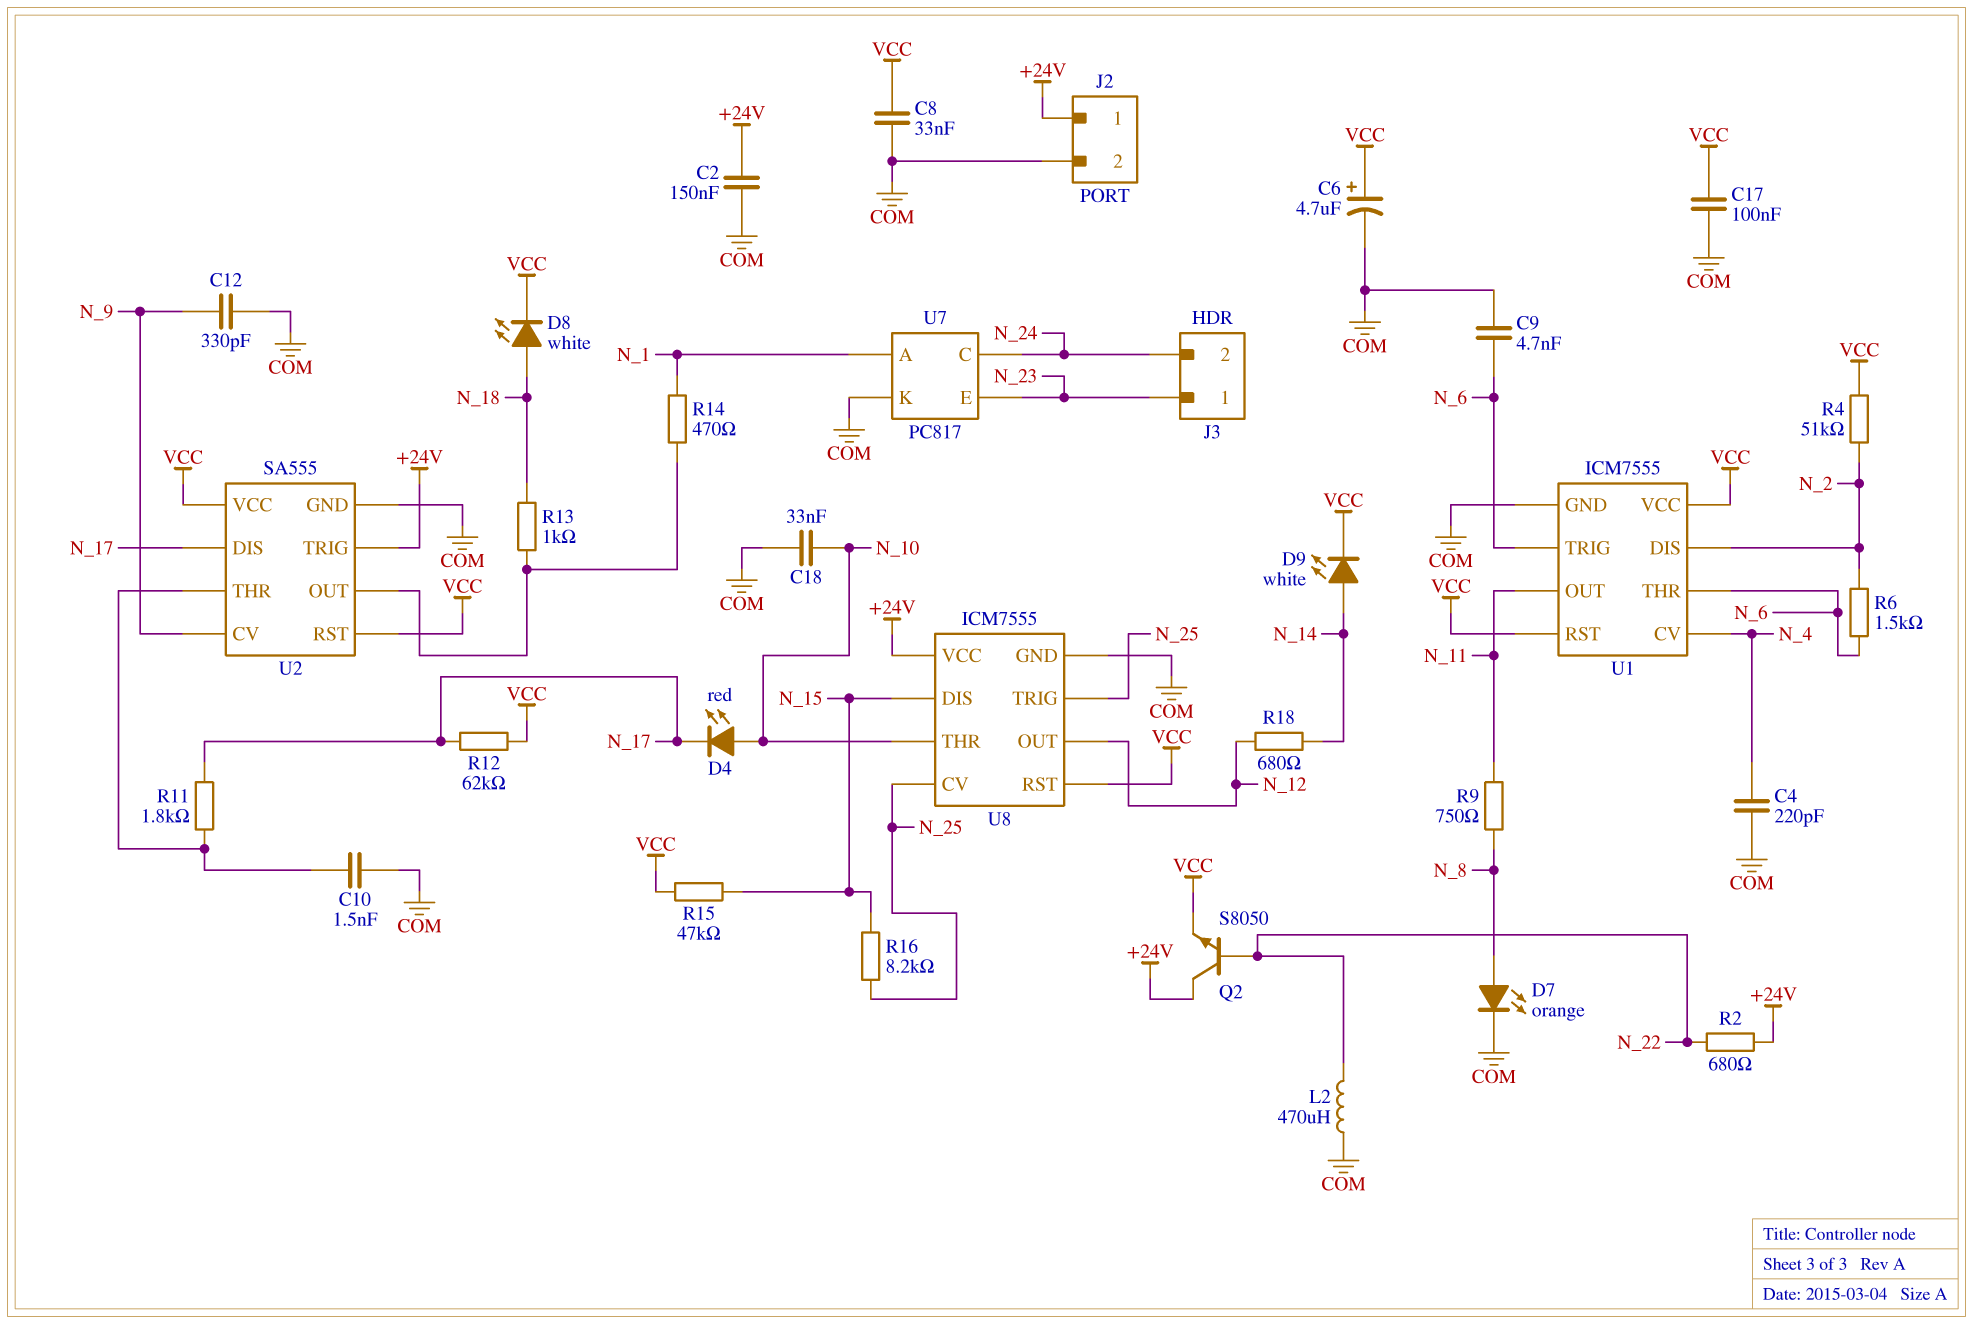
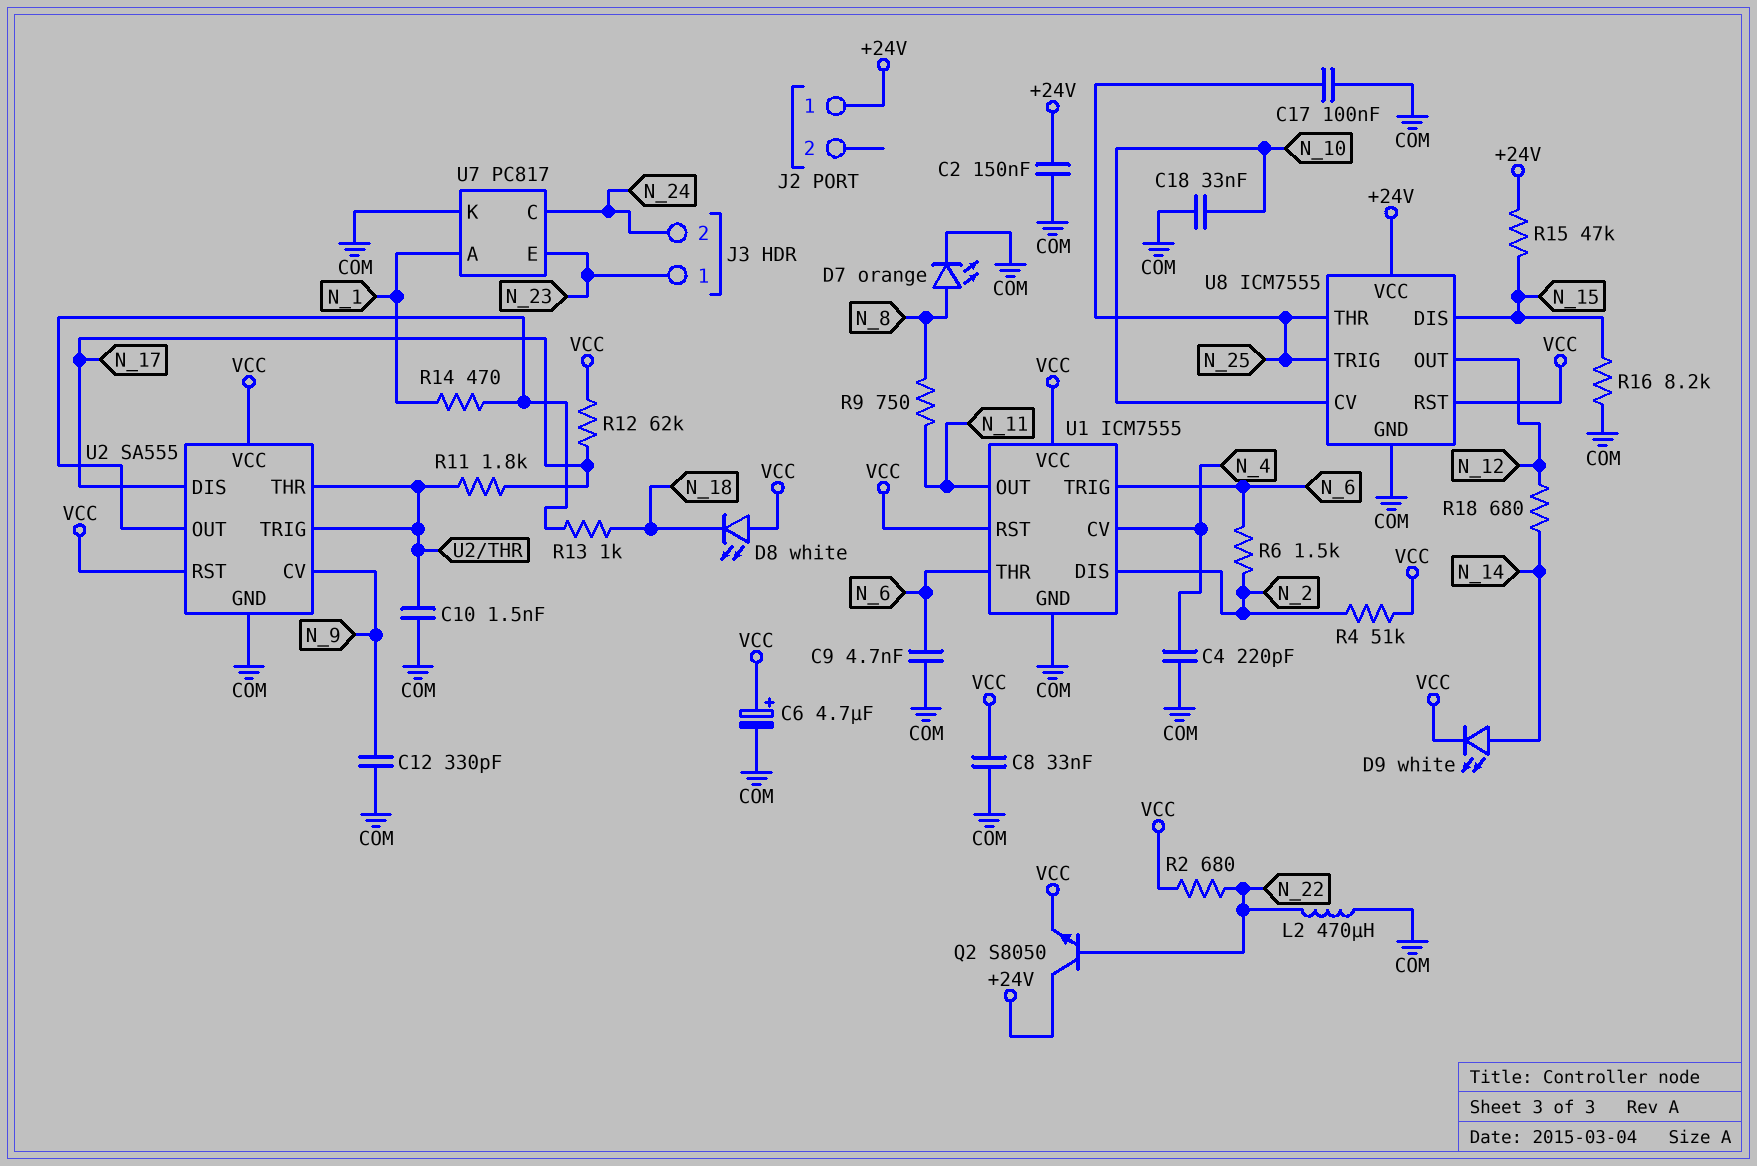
C17: 100nF (COM, VCC) -> 100nF (COM, N_25)
D4: LED red (A N_10, K N_17) -> none
D8: LED white (A N_18, K VCC) -> LED white (A VCC, K N_18)
J2 pin 2: COM -> none
R2: 680 (+24V, N_22) -> 680 (N_22, VCC)
R15: 47k (N_15, VCC) -> 47k (+24V, N_15)
R16: 8.2k (N_15, N_25) -> 8.2k (COM, N_15)
U2 pin TRIG: +24V -> U2/THR
U8 pin CV: N_25 -> N_10
U8 pin THR: N_10 -> N_25

